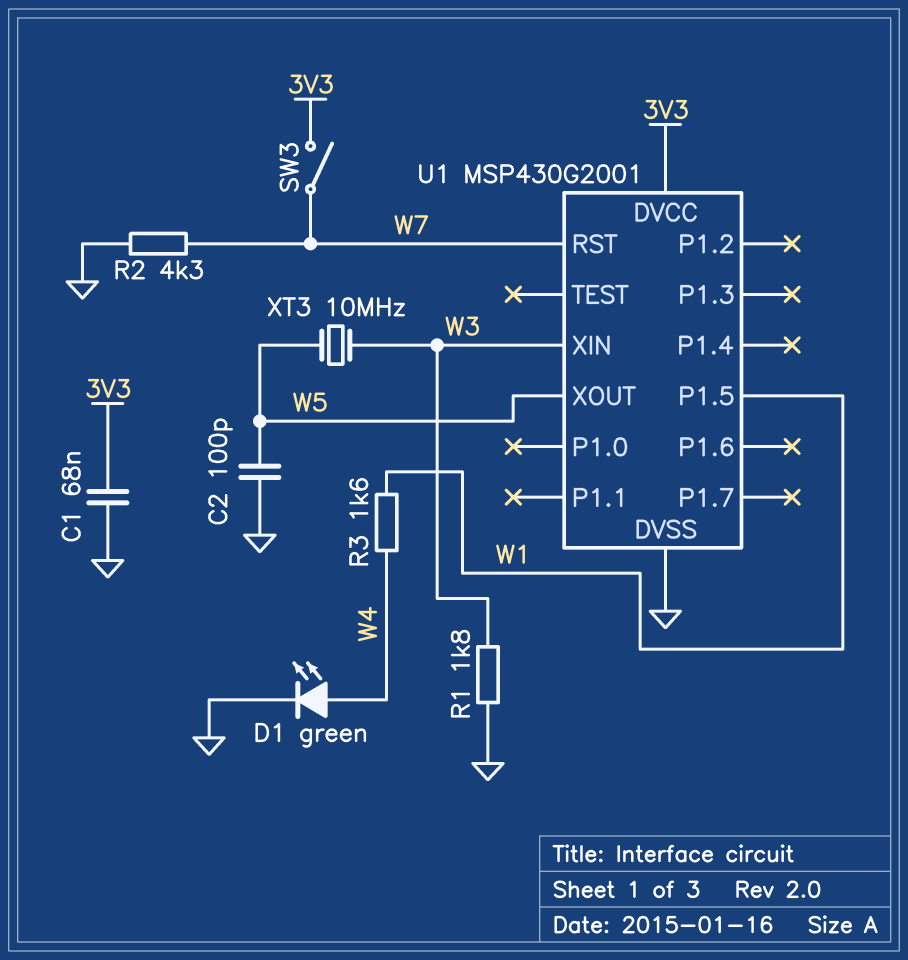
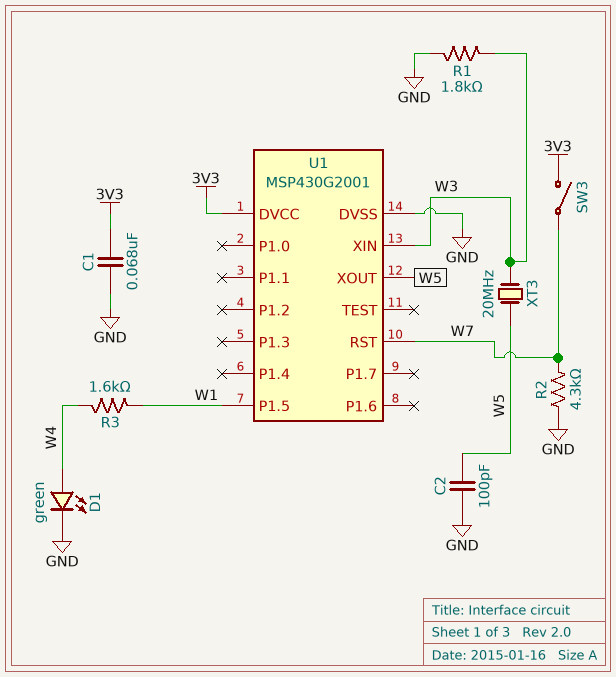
XT3: 10MHz (W3, W5) -> 20MHz (W3, W5)

